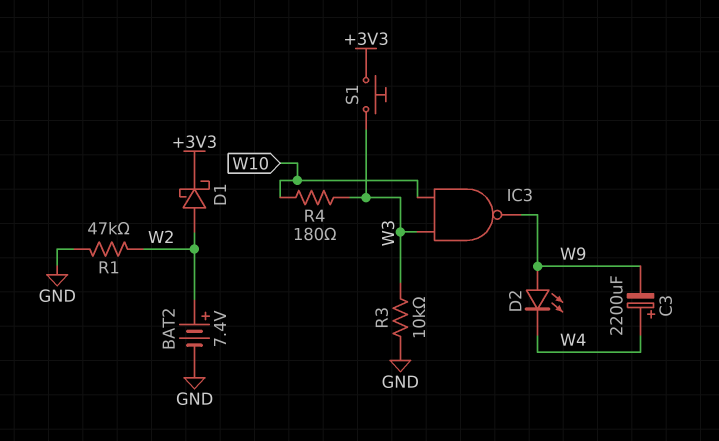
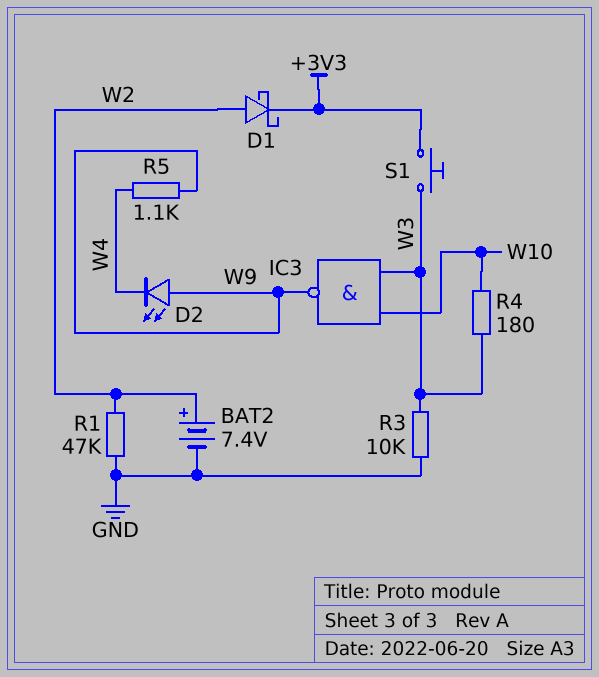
C3: 2200uF (plus W4, minus W9) -> none
R5: none -> 1.1k (W4, W9)

